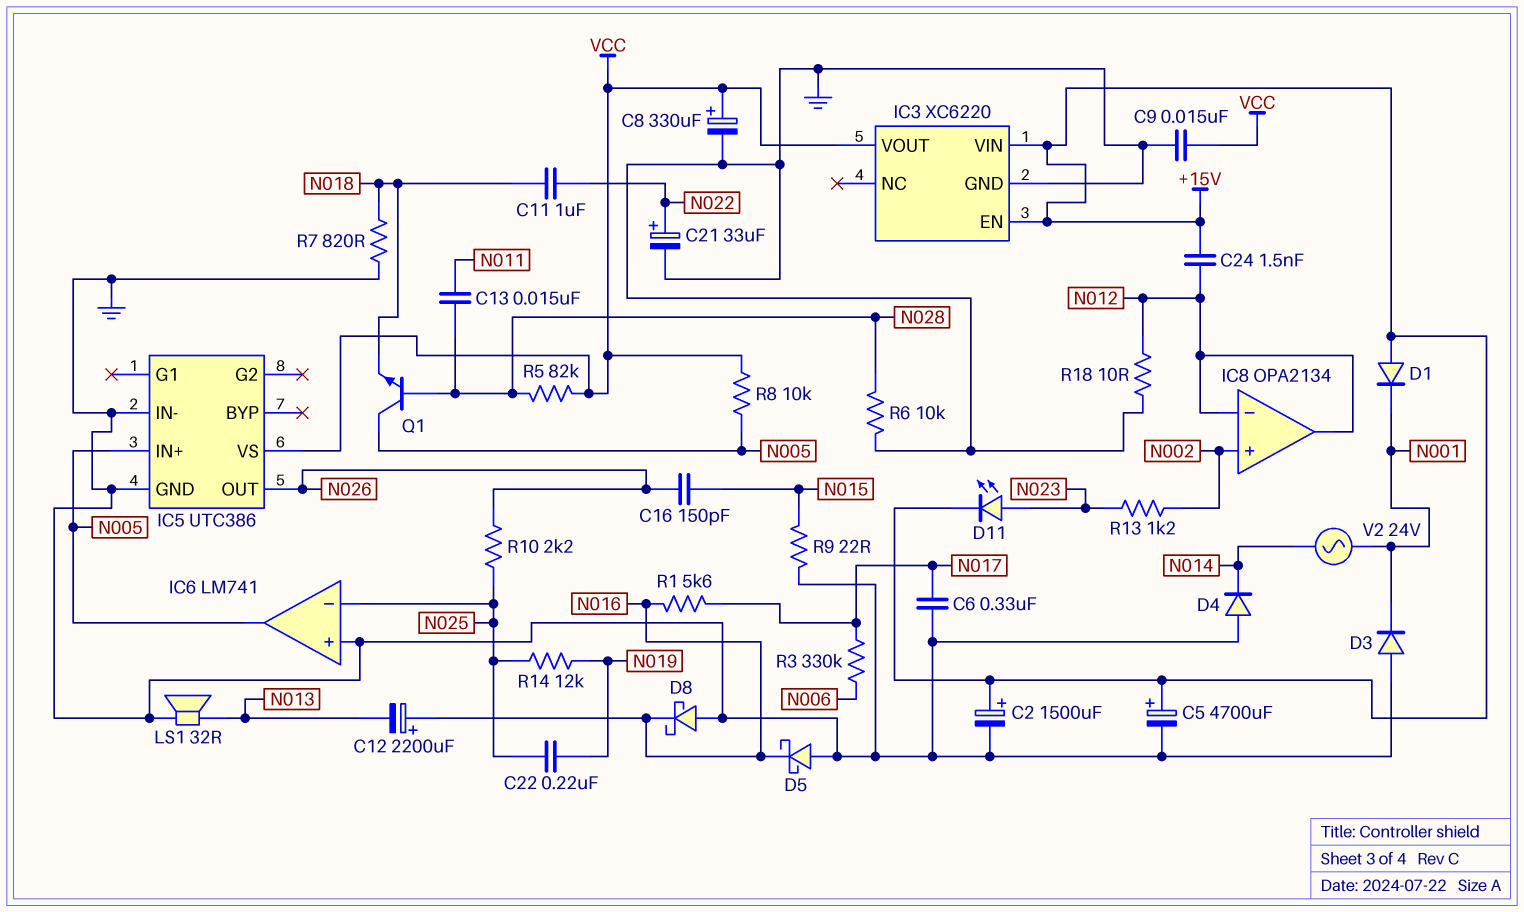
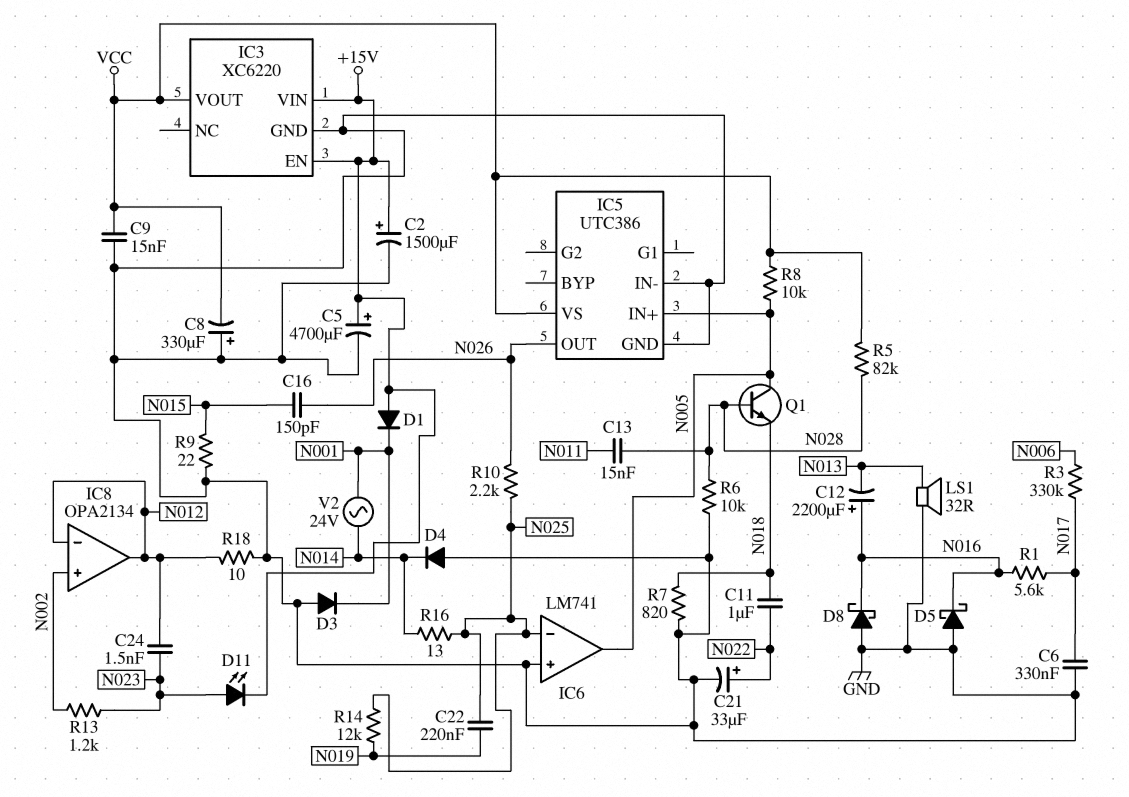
C8: 330uF (plus VCC, minus GND) -> 330uF (plus GND, minus VCC)
C24: 1.5nF (+15V, N012) -> 1.5nF (N012, N023)
R16: none -> 13 (N014, N025)

